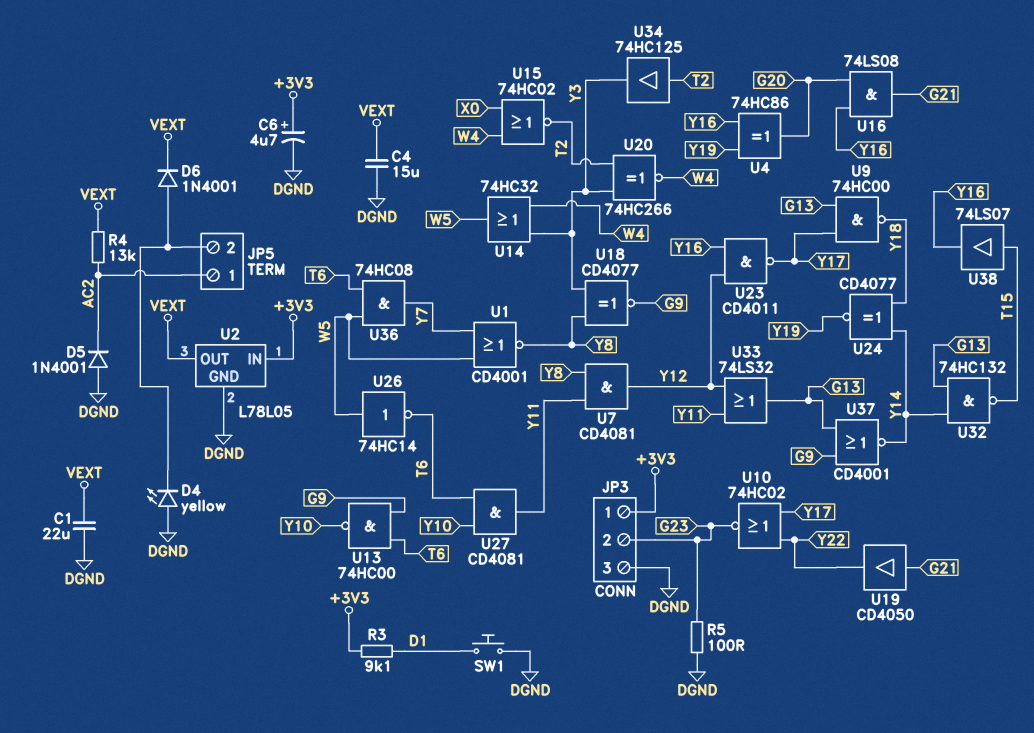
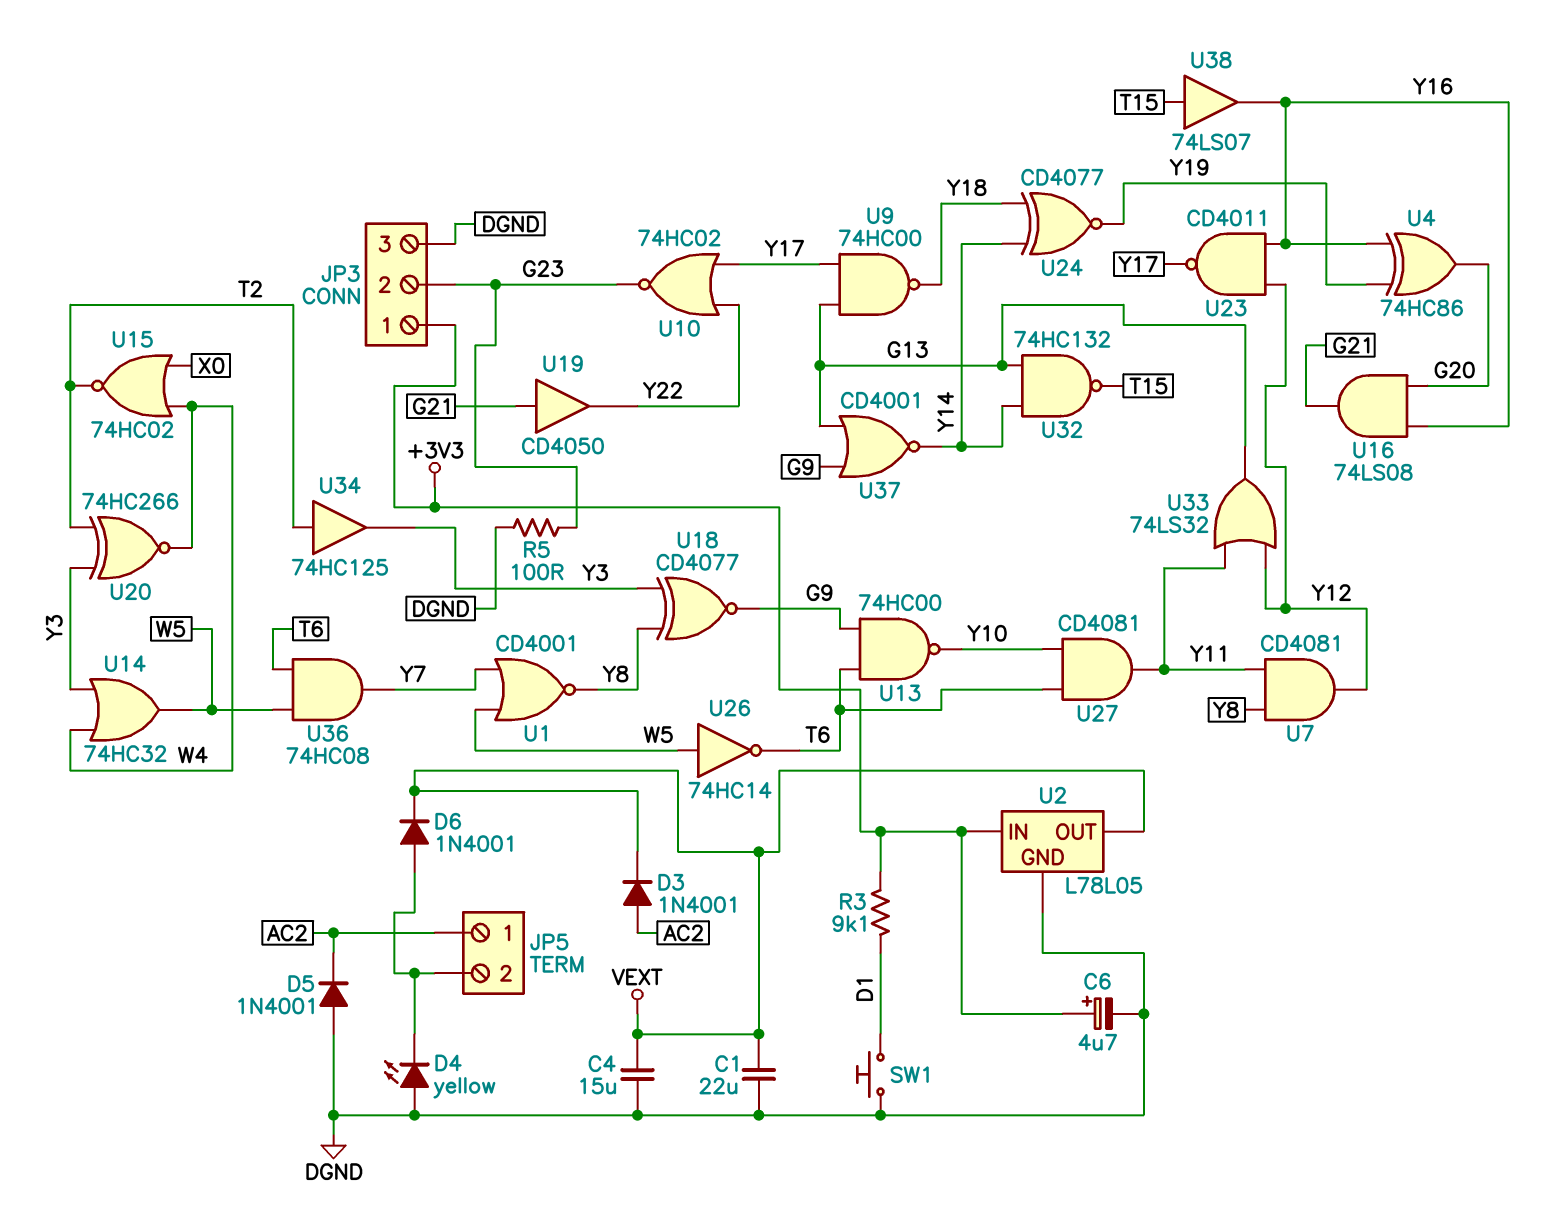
D3: none -> diode 1N4001 (A AC2, K VEXT)
R4: 13k (AC2, VEXT) -> none

